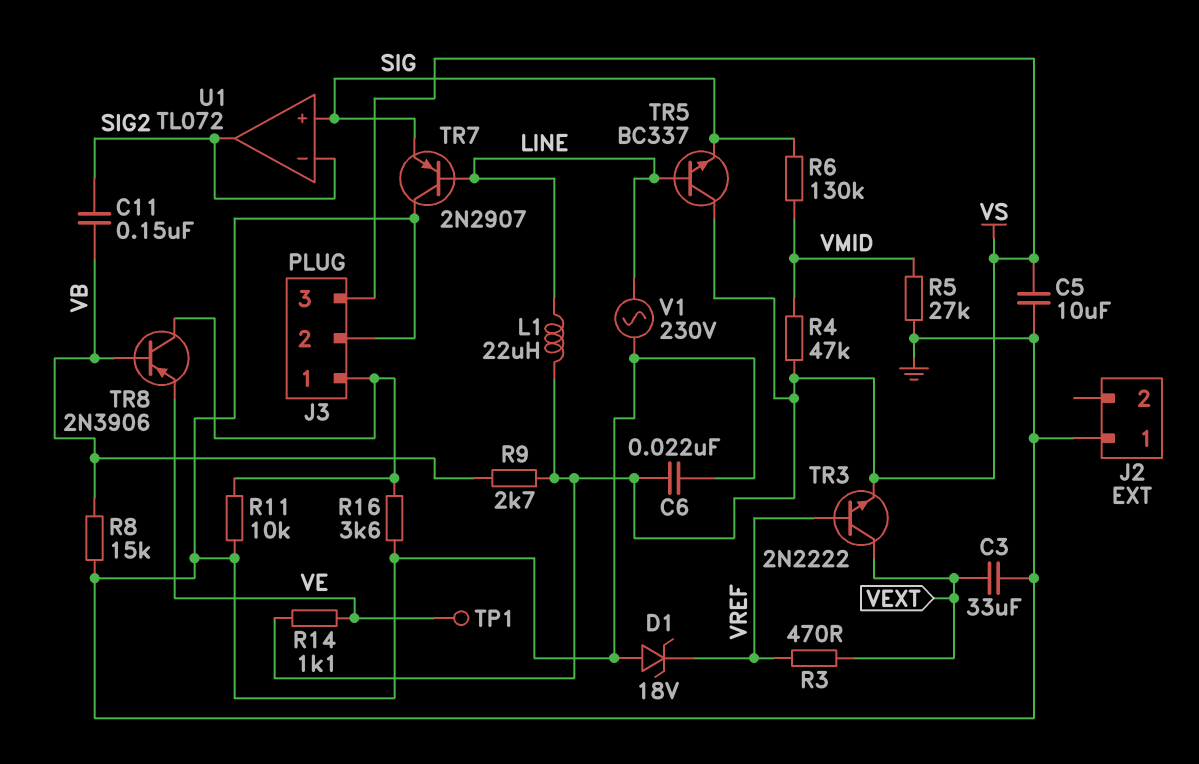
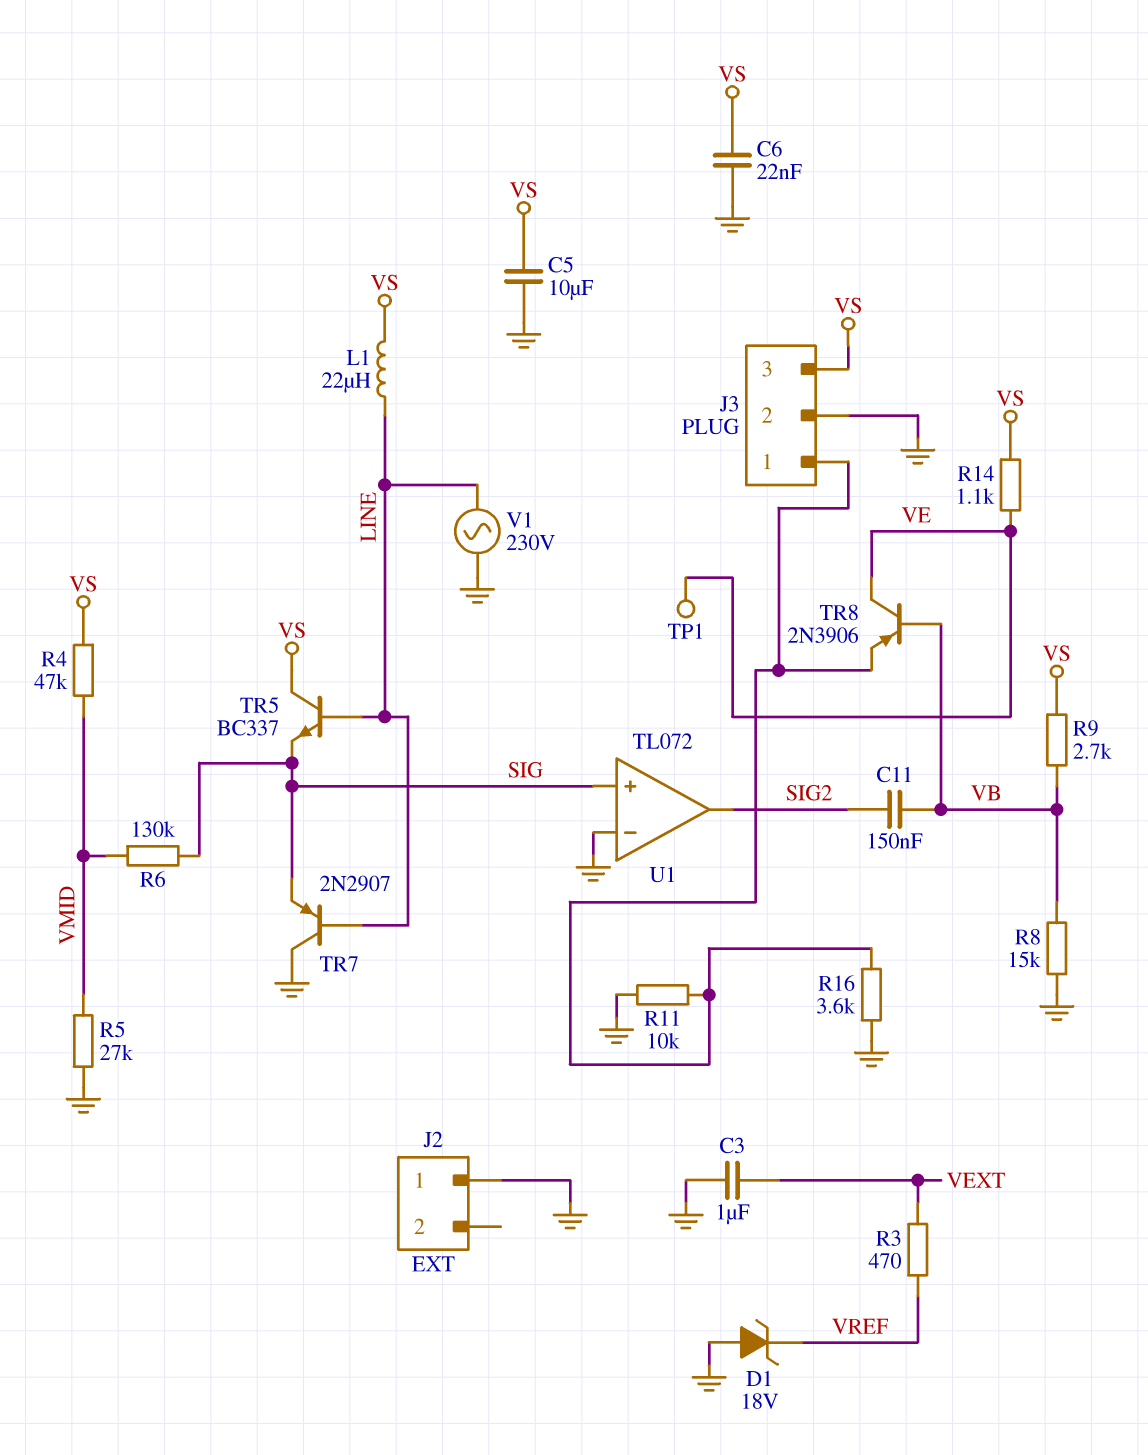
C3: 33uF (GND, VEXT) -> 1uF (GND, VEXT)
TR3: NPN 2N2222 (B VREF, C VEXT, E VS) -> none
TR8: PNP 2N3906 (B VB, C J3/1, E VE) -> PNP 2N3906 (B VB, C VE, E J3/1)
U1 pin in-: SIG2 -> GND

